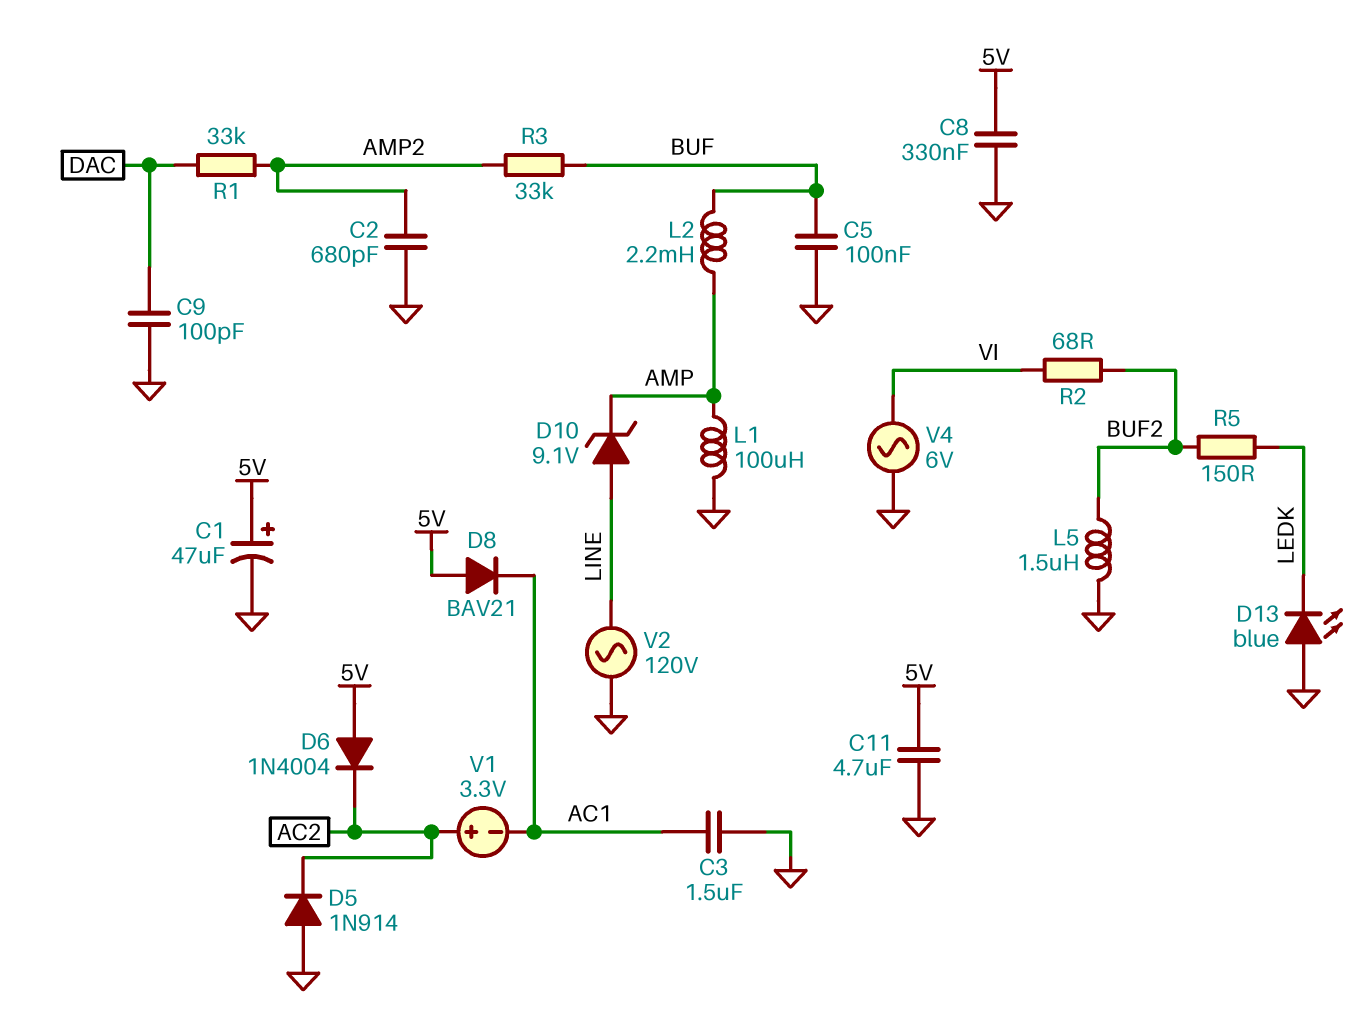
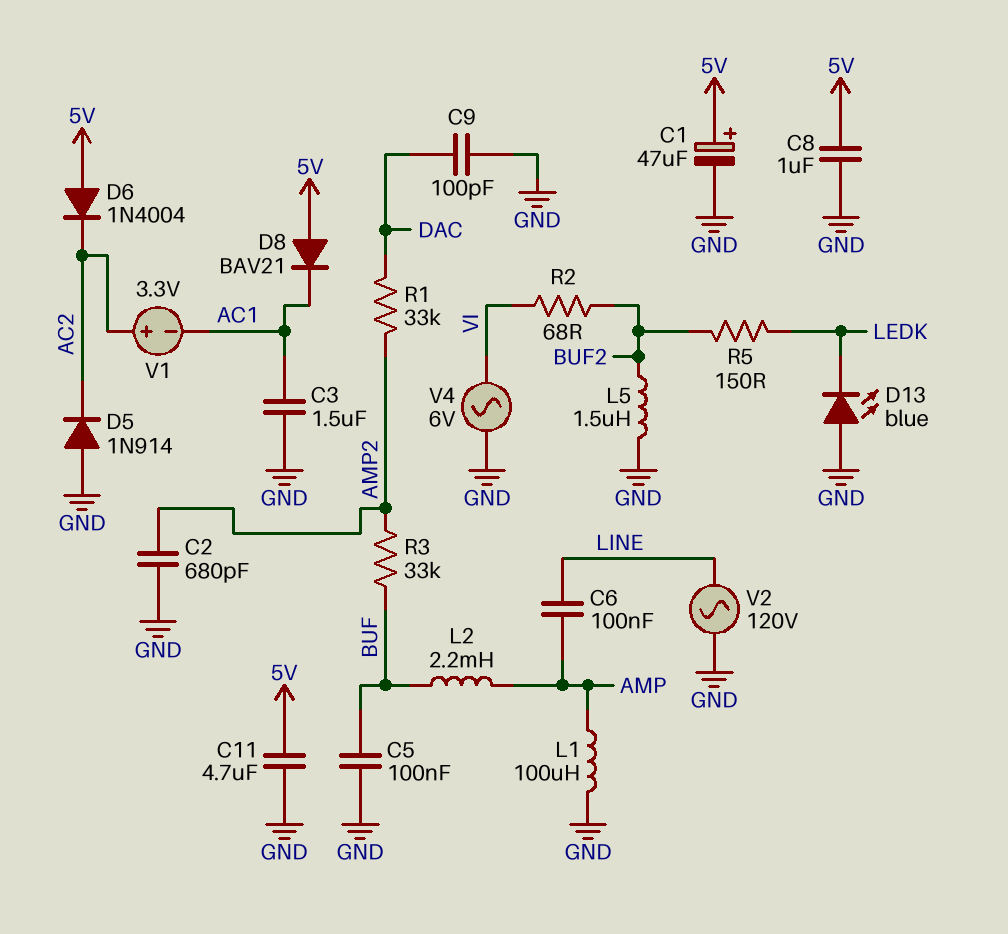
C6: none -> 100nF (AMP, LINE)
C8: 330nF (5V, GND) -> 1uF (5V, GND)
D10: zener 9.1V (A LINE, K AMP) -> none

